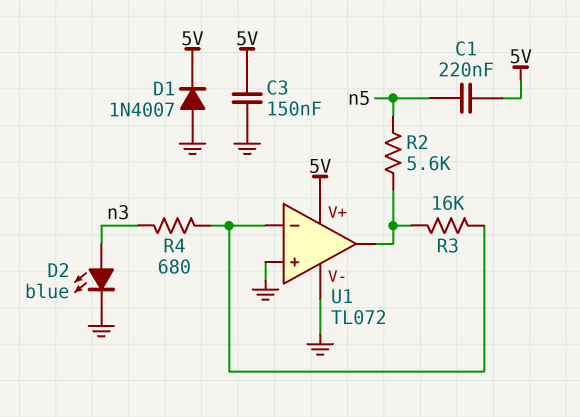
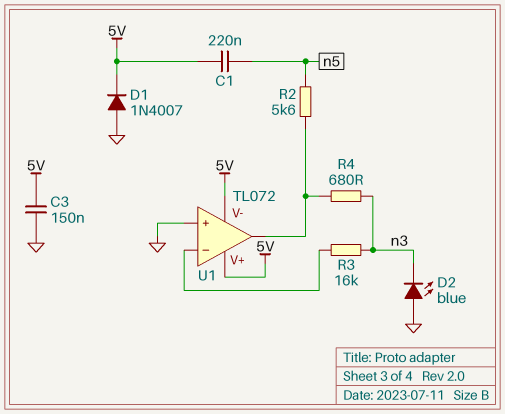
D2: LED blue (A n3, K GND) -> LED blue (A GND, K n3)
R3: 16k (U1/in-, U1/out) -> 16k (U1/in-, n3)
R4: 680 (U1/in-, n3) -> 680 (U1/out, n3)
U1 pin V-: GND -> 5V

